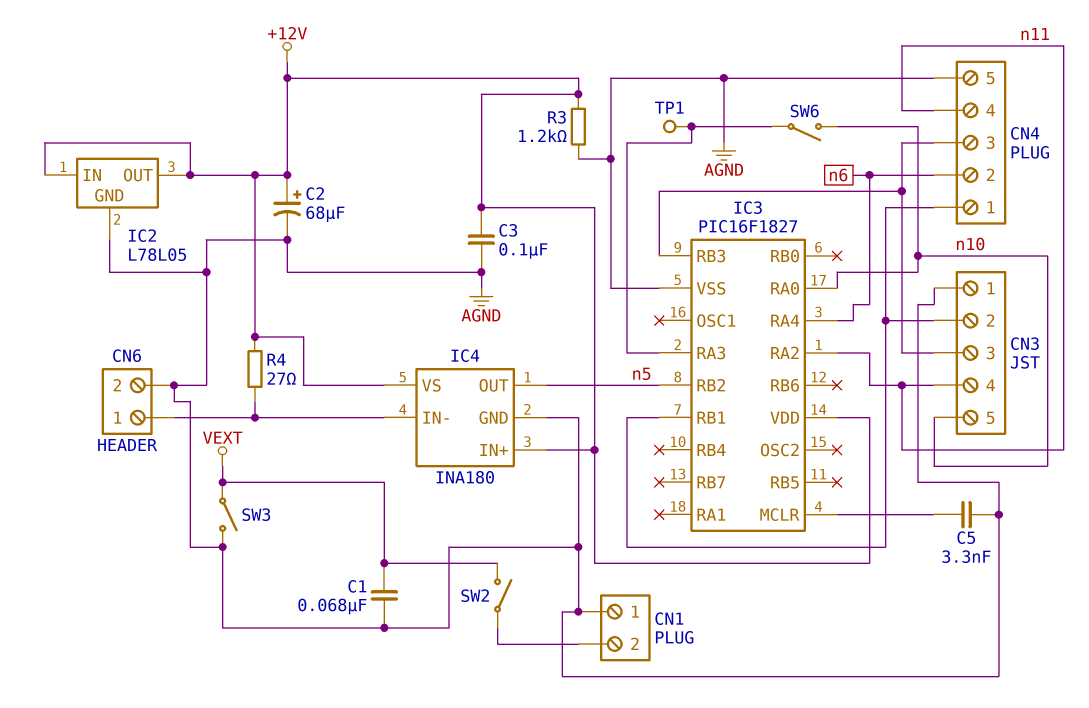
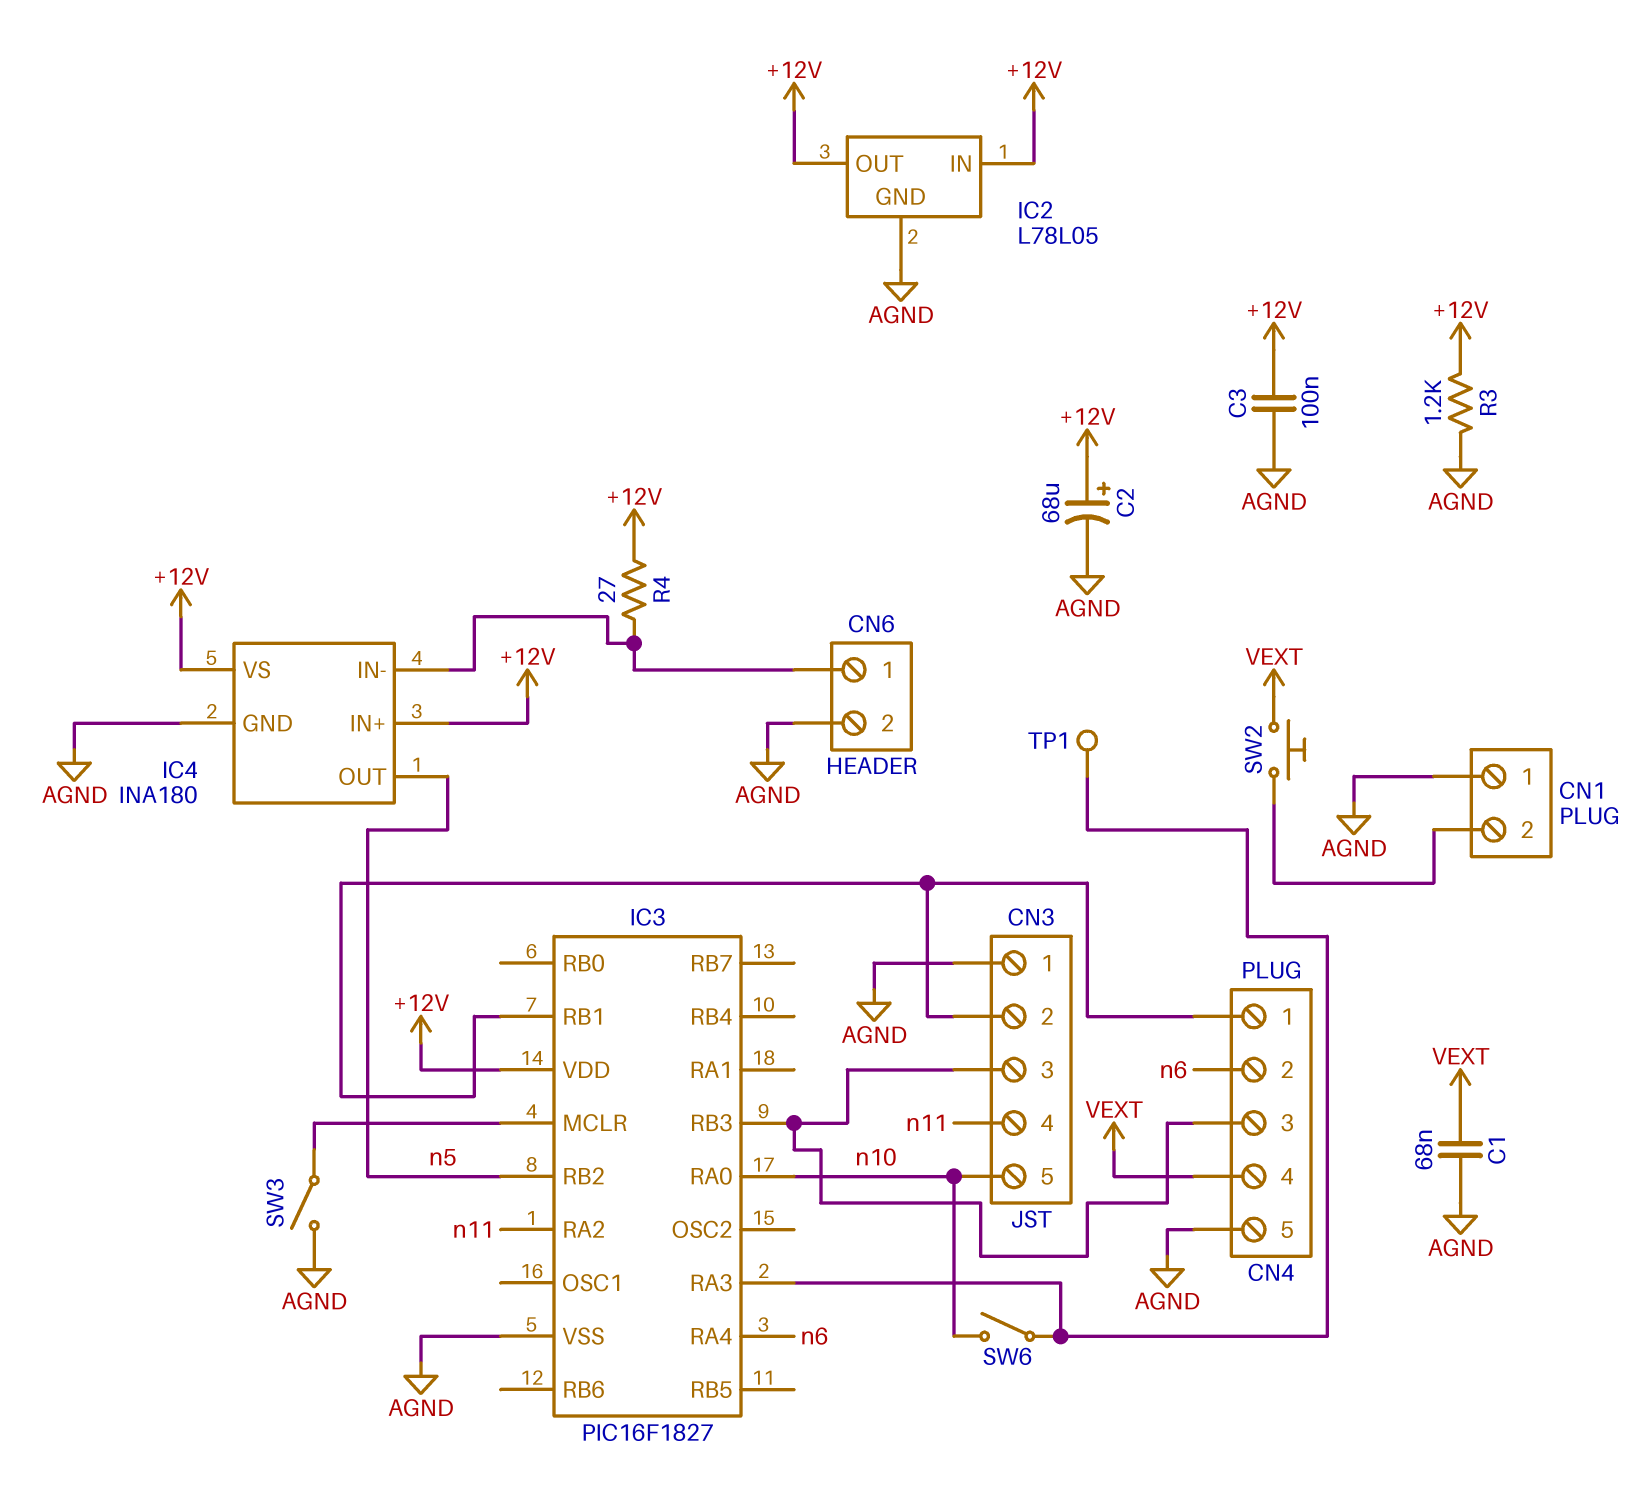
C5: 3.3nF (AGND, IC3/MCLR) -> none
CN4 pin 4: n11 -> VEXT
SW2: switch (CN1/2, VEXT) -> button (CN1/2, VEXT)
SW3: switch (AGND, VEXT) -> switch (AGND, IC3/MCLR)

